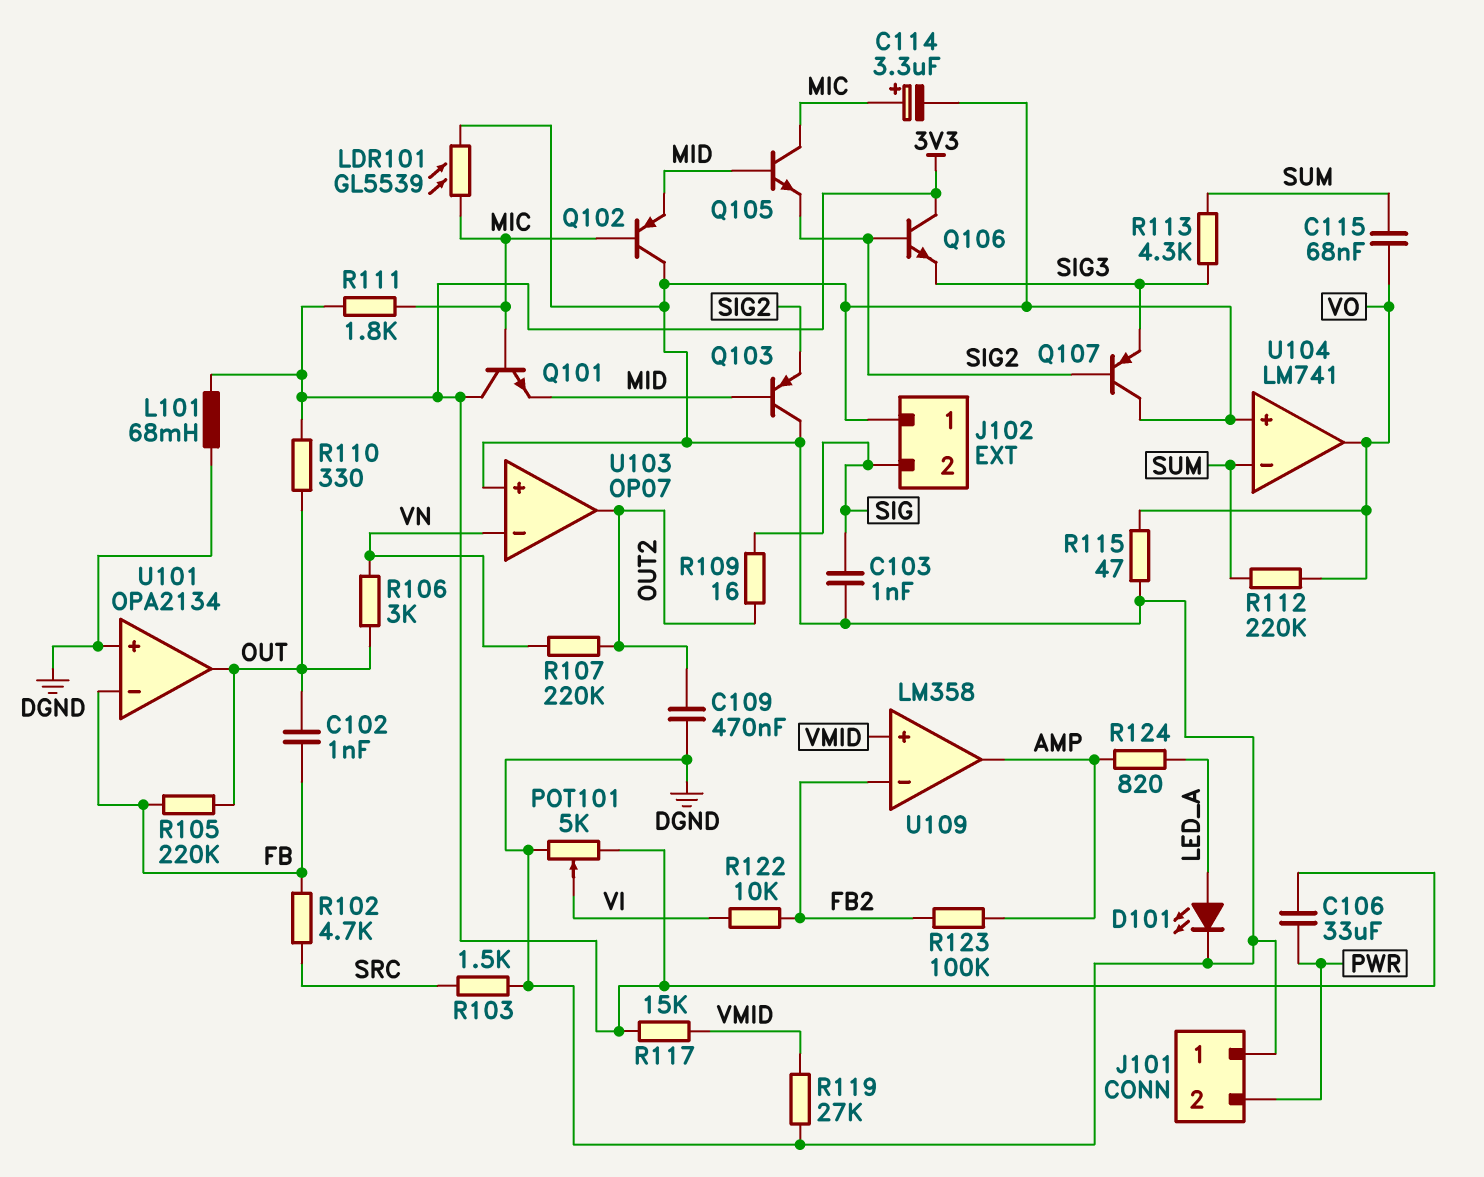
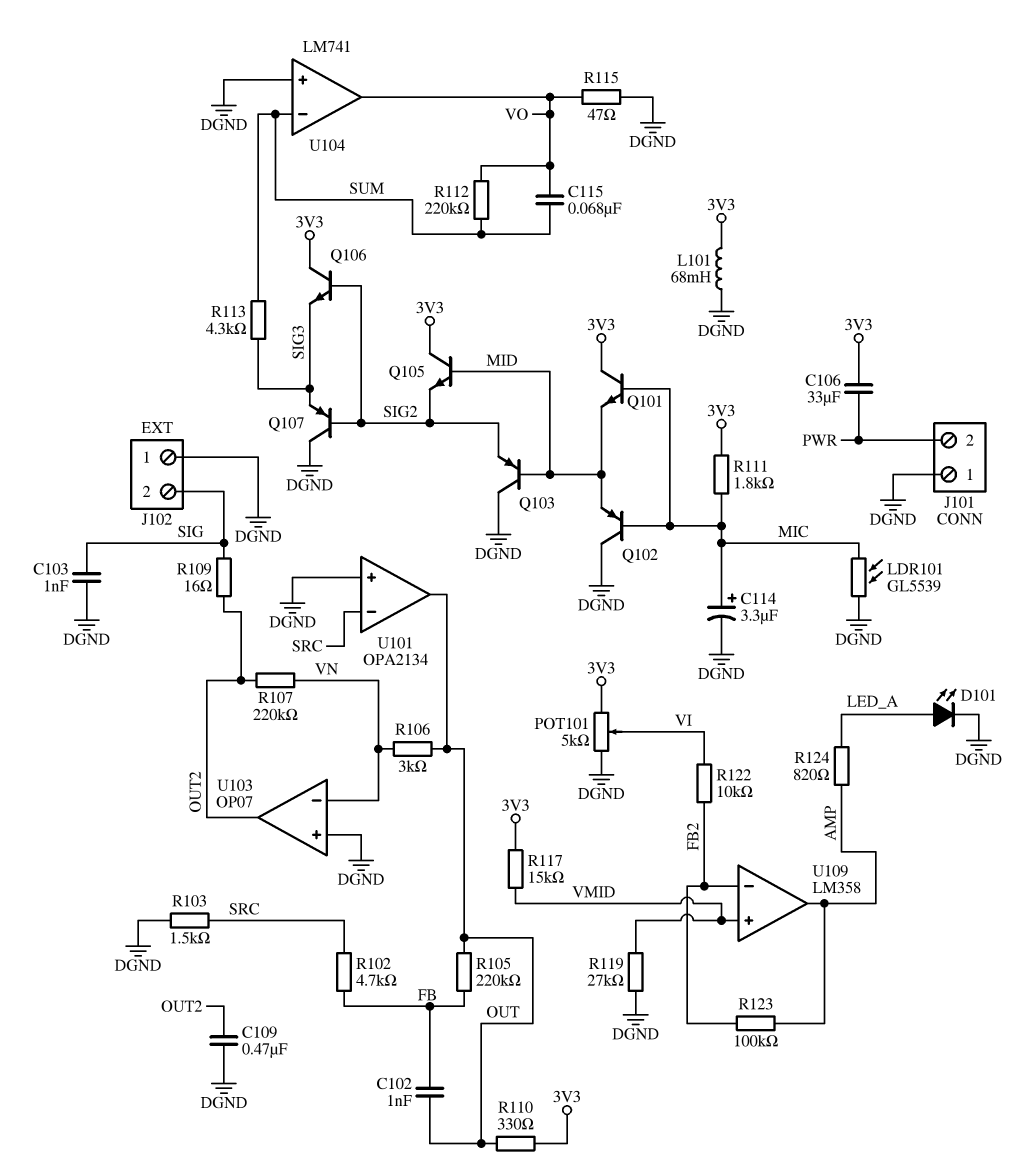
Q105: NPN (B MID, C MIC, E SIG2) -> NPN (B MID, C 3V3, E SIG2)
U101 pin in-: FB -> SRC

